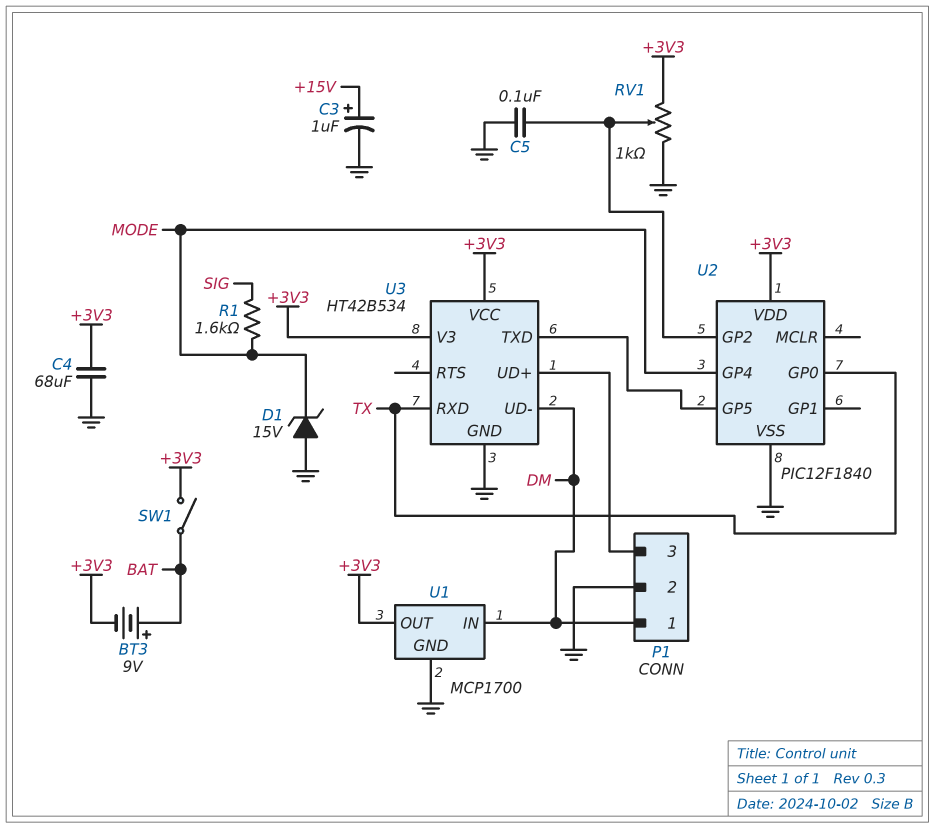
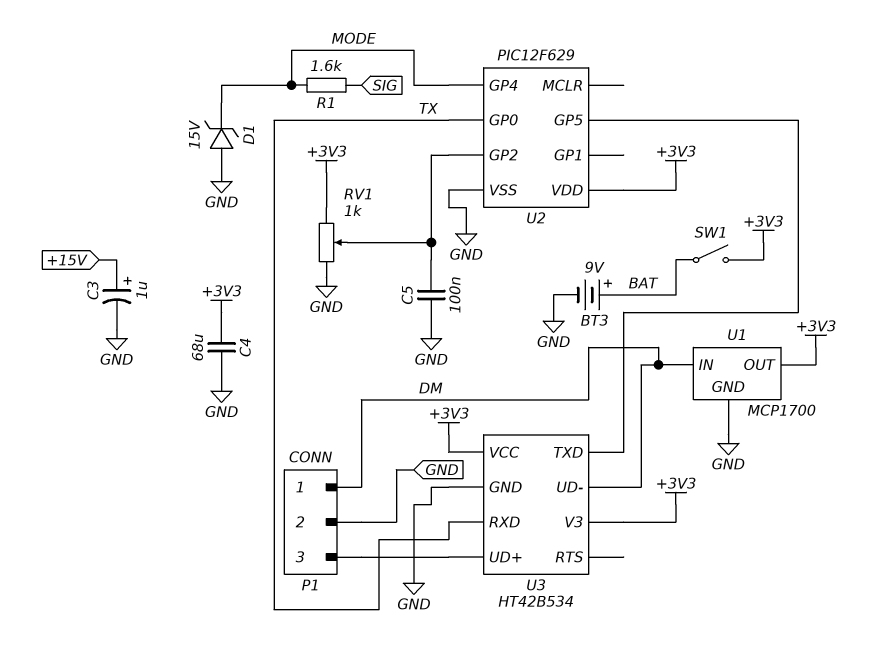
BT3: 9V (plus BAT, minus +3V3) -> 9V (plus BAT, minus GND)
U2: PIC12F1840 -> PIC12F629

